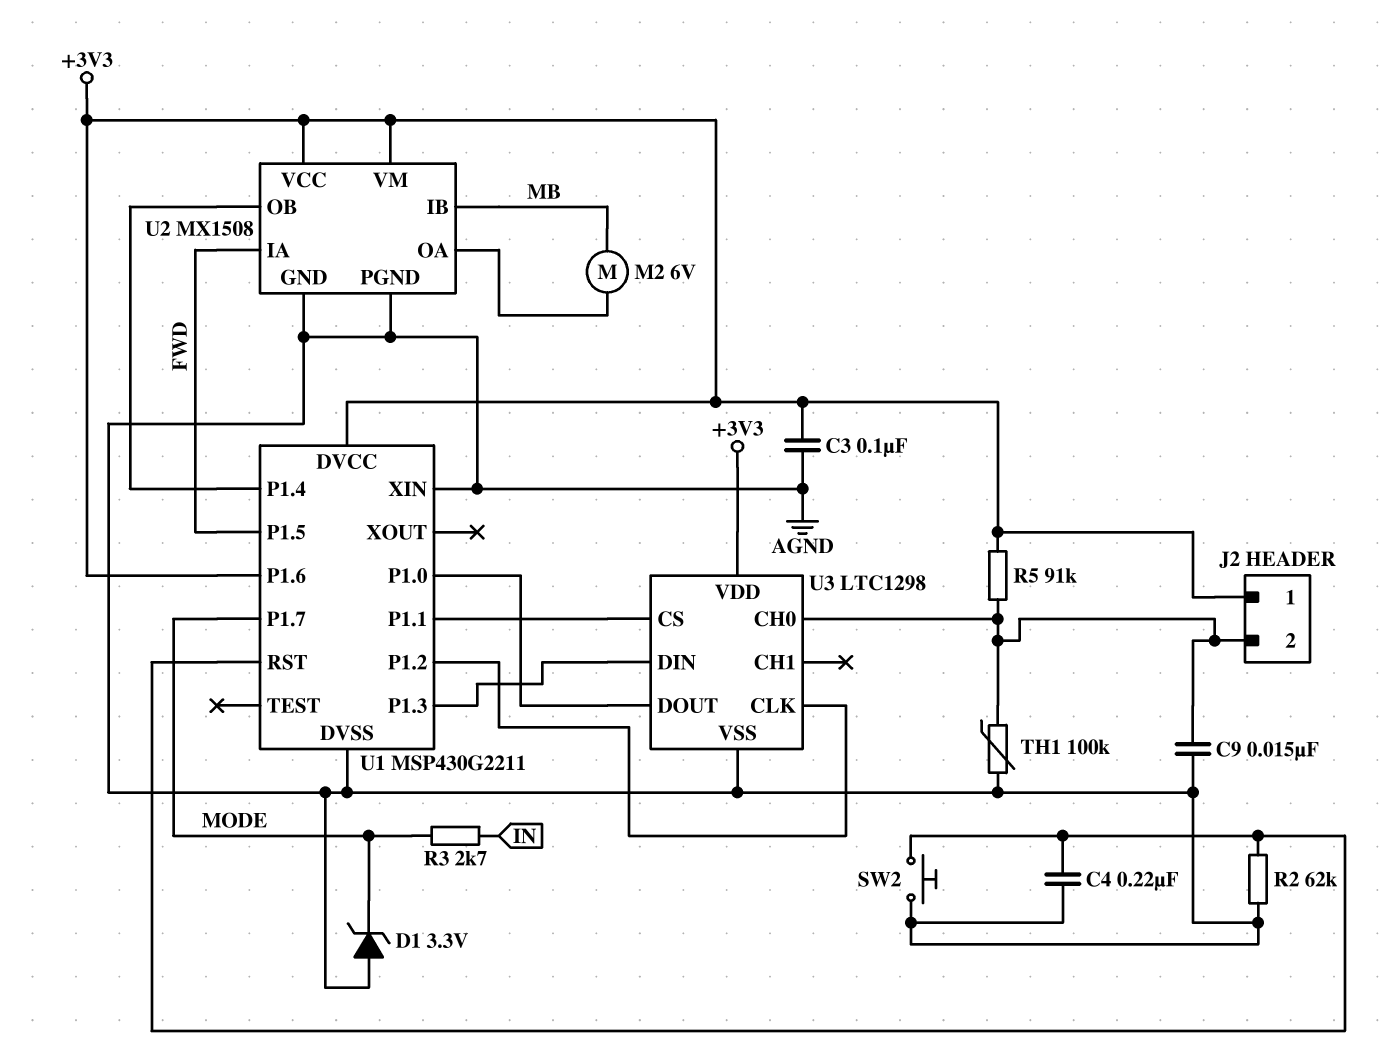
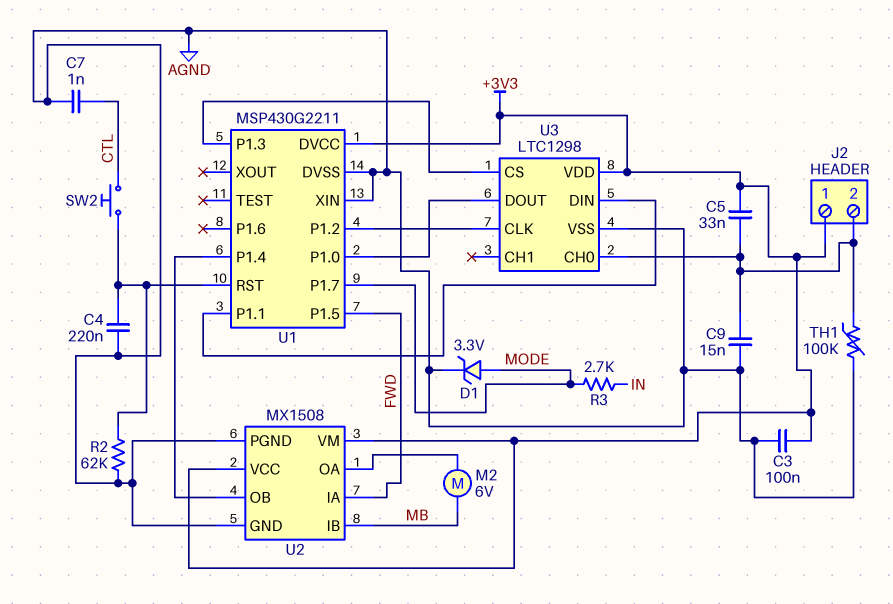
C5: none -> 33nF (+3V3, J2/2)
C7: none -> 1nF (AGND, CTL)
D1: zener 3.3V (A AGND, K MODE) -> zener 3.3V (A MODE, K AGND)
R5: 91k (+3V3, J2/2) -> none
SW2: button (AGND, U1/RST) -> button (CTL, U1/RST)
U1 pin P1.6: +3V3 -> none
U3 pin CS: U1/P1.1 -> U1/P1.3
U3 pin DIN: U1/P1.3 -> U1/P1.1

